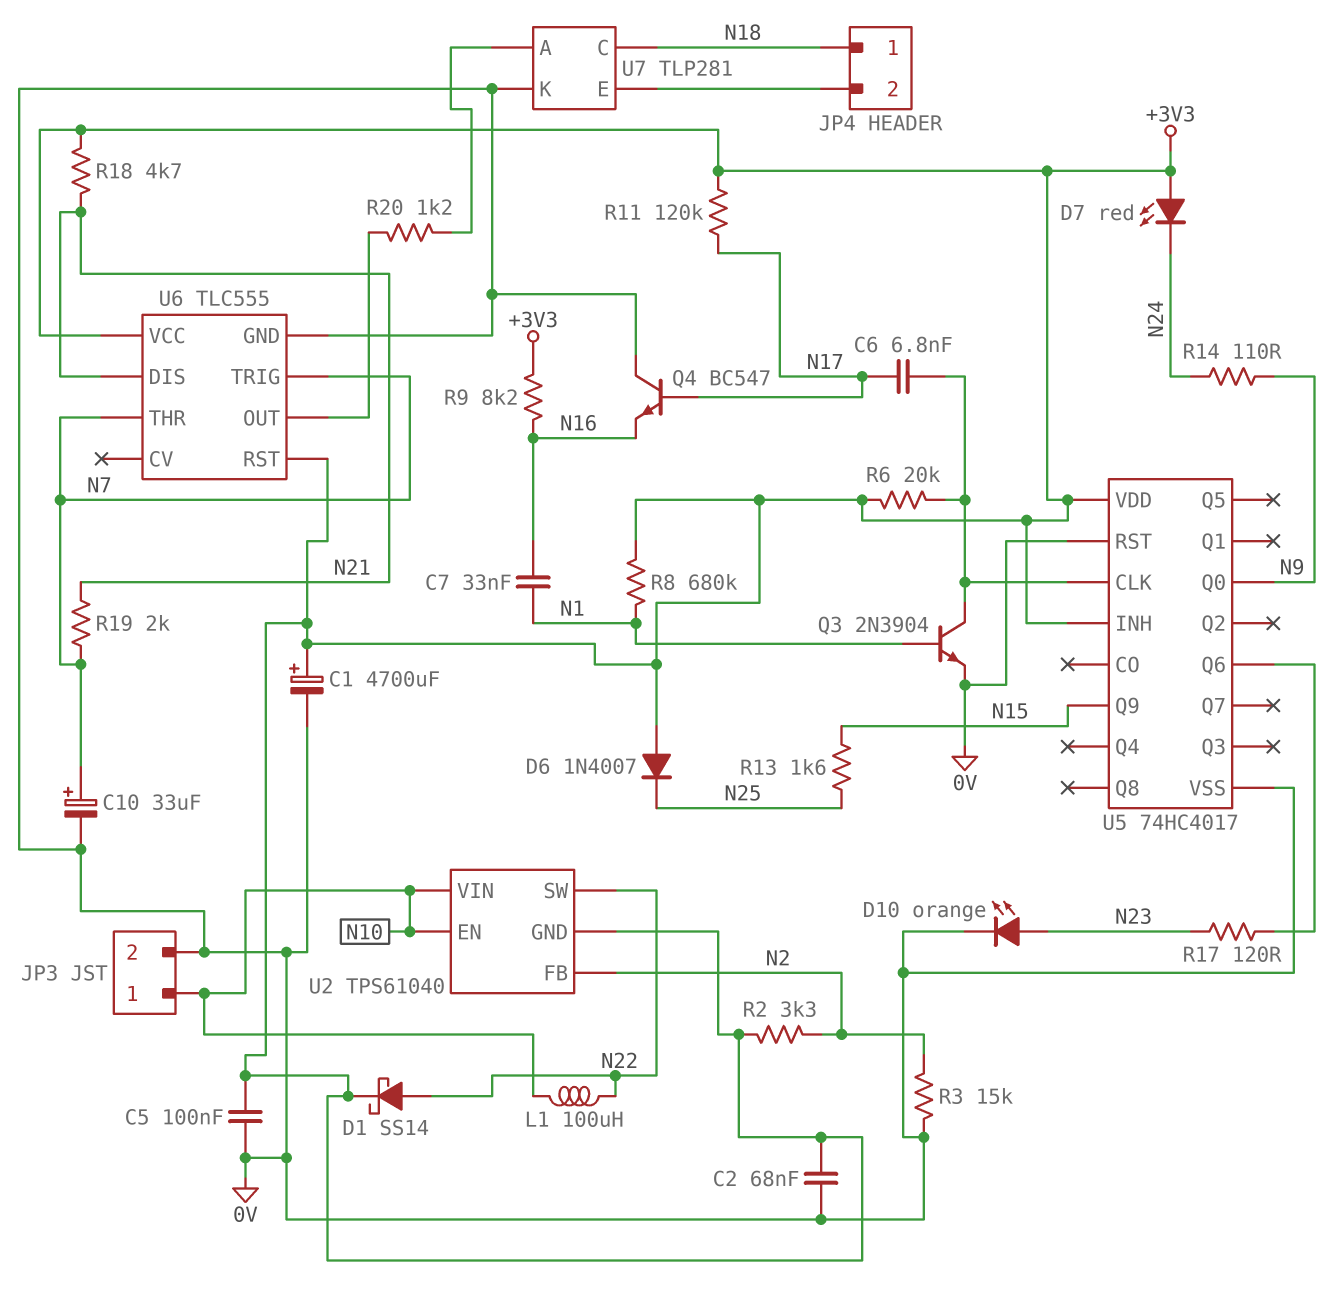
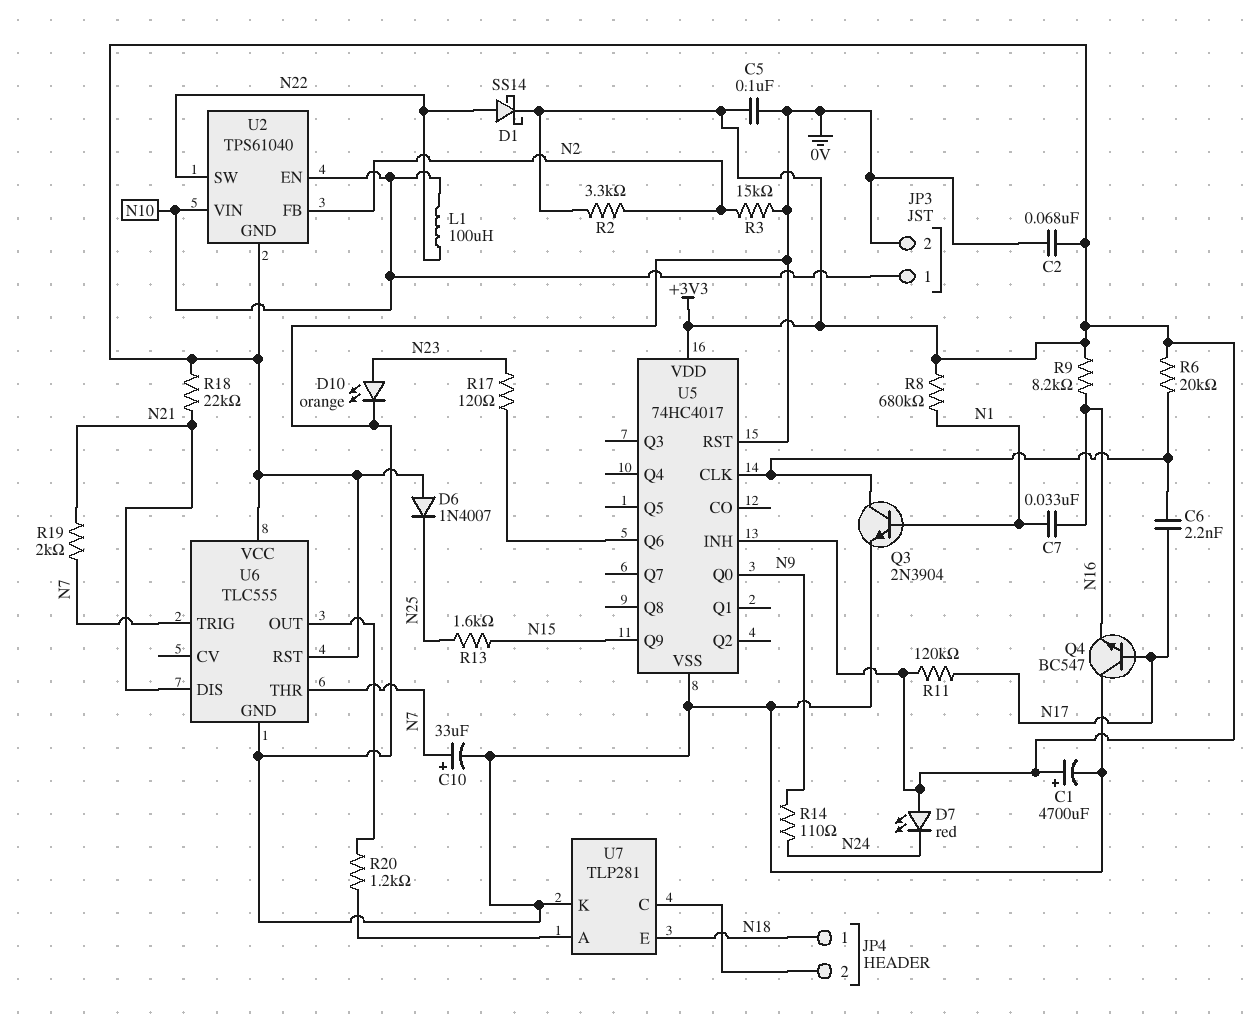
C6: 6.8nF (N17, U5/CLK) -> 2.2nF (N17, U5/CLK)
R18: 4.7k (+3V3, N21) -> 22k (+3V3, N21)
U7 pin C: N18 -> JP4/2
U7 pin E: JP4/2 -> N18

